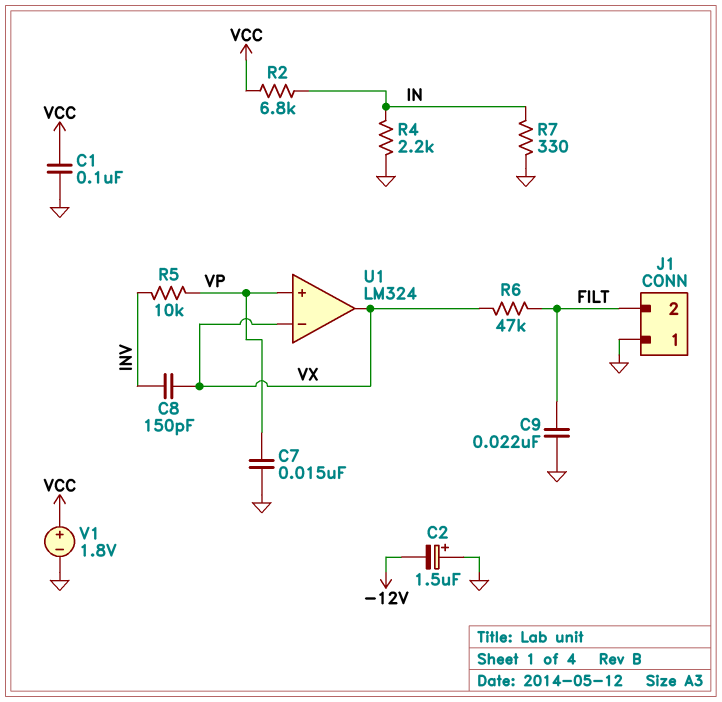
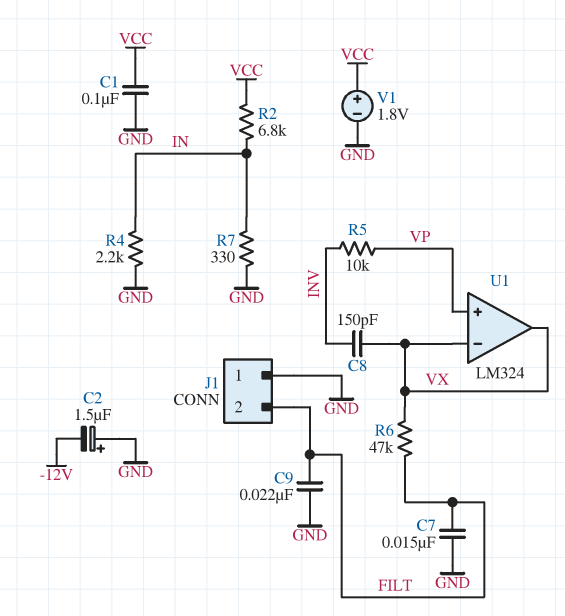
C7: 15nF (GND, VP) -> 15nF (FILT, GND)

